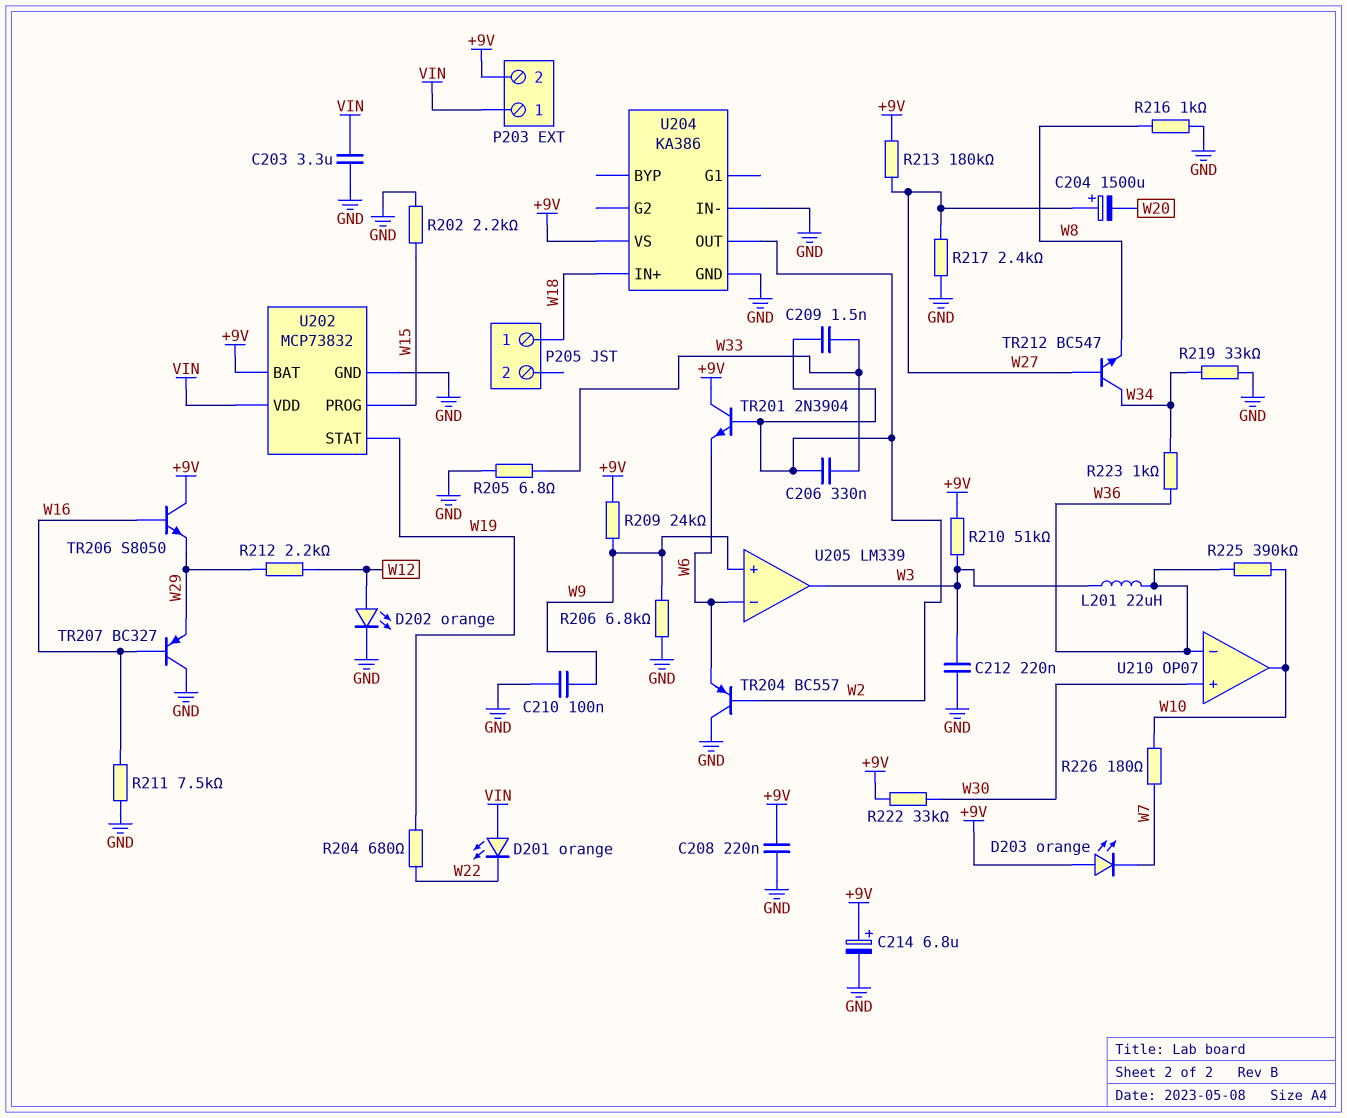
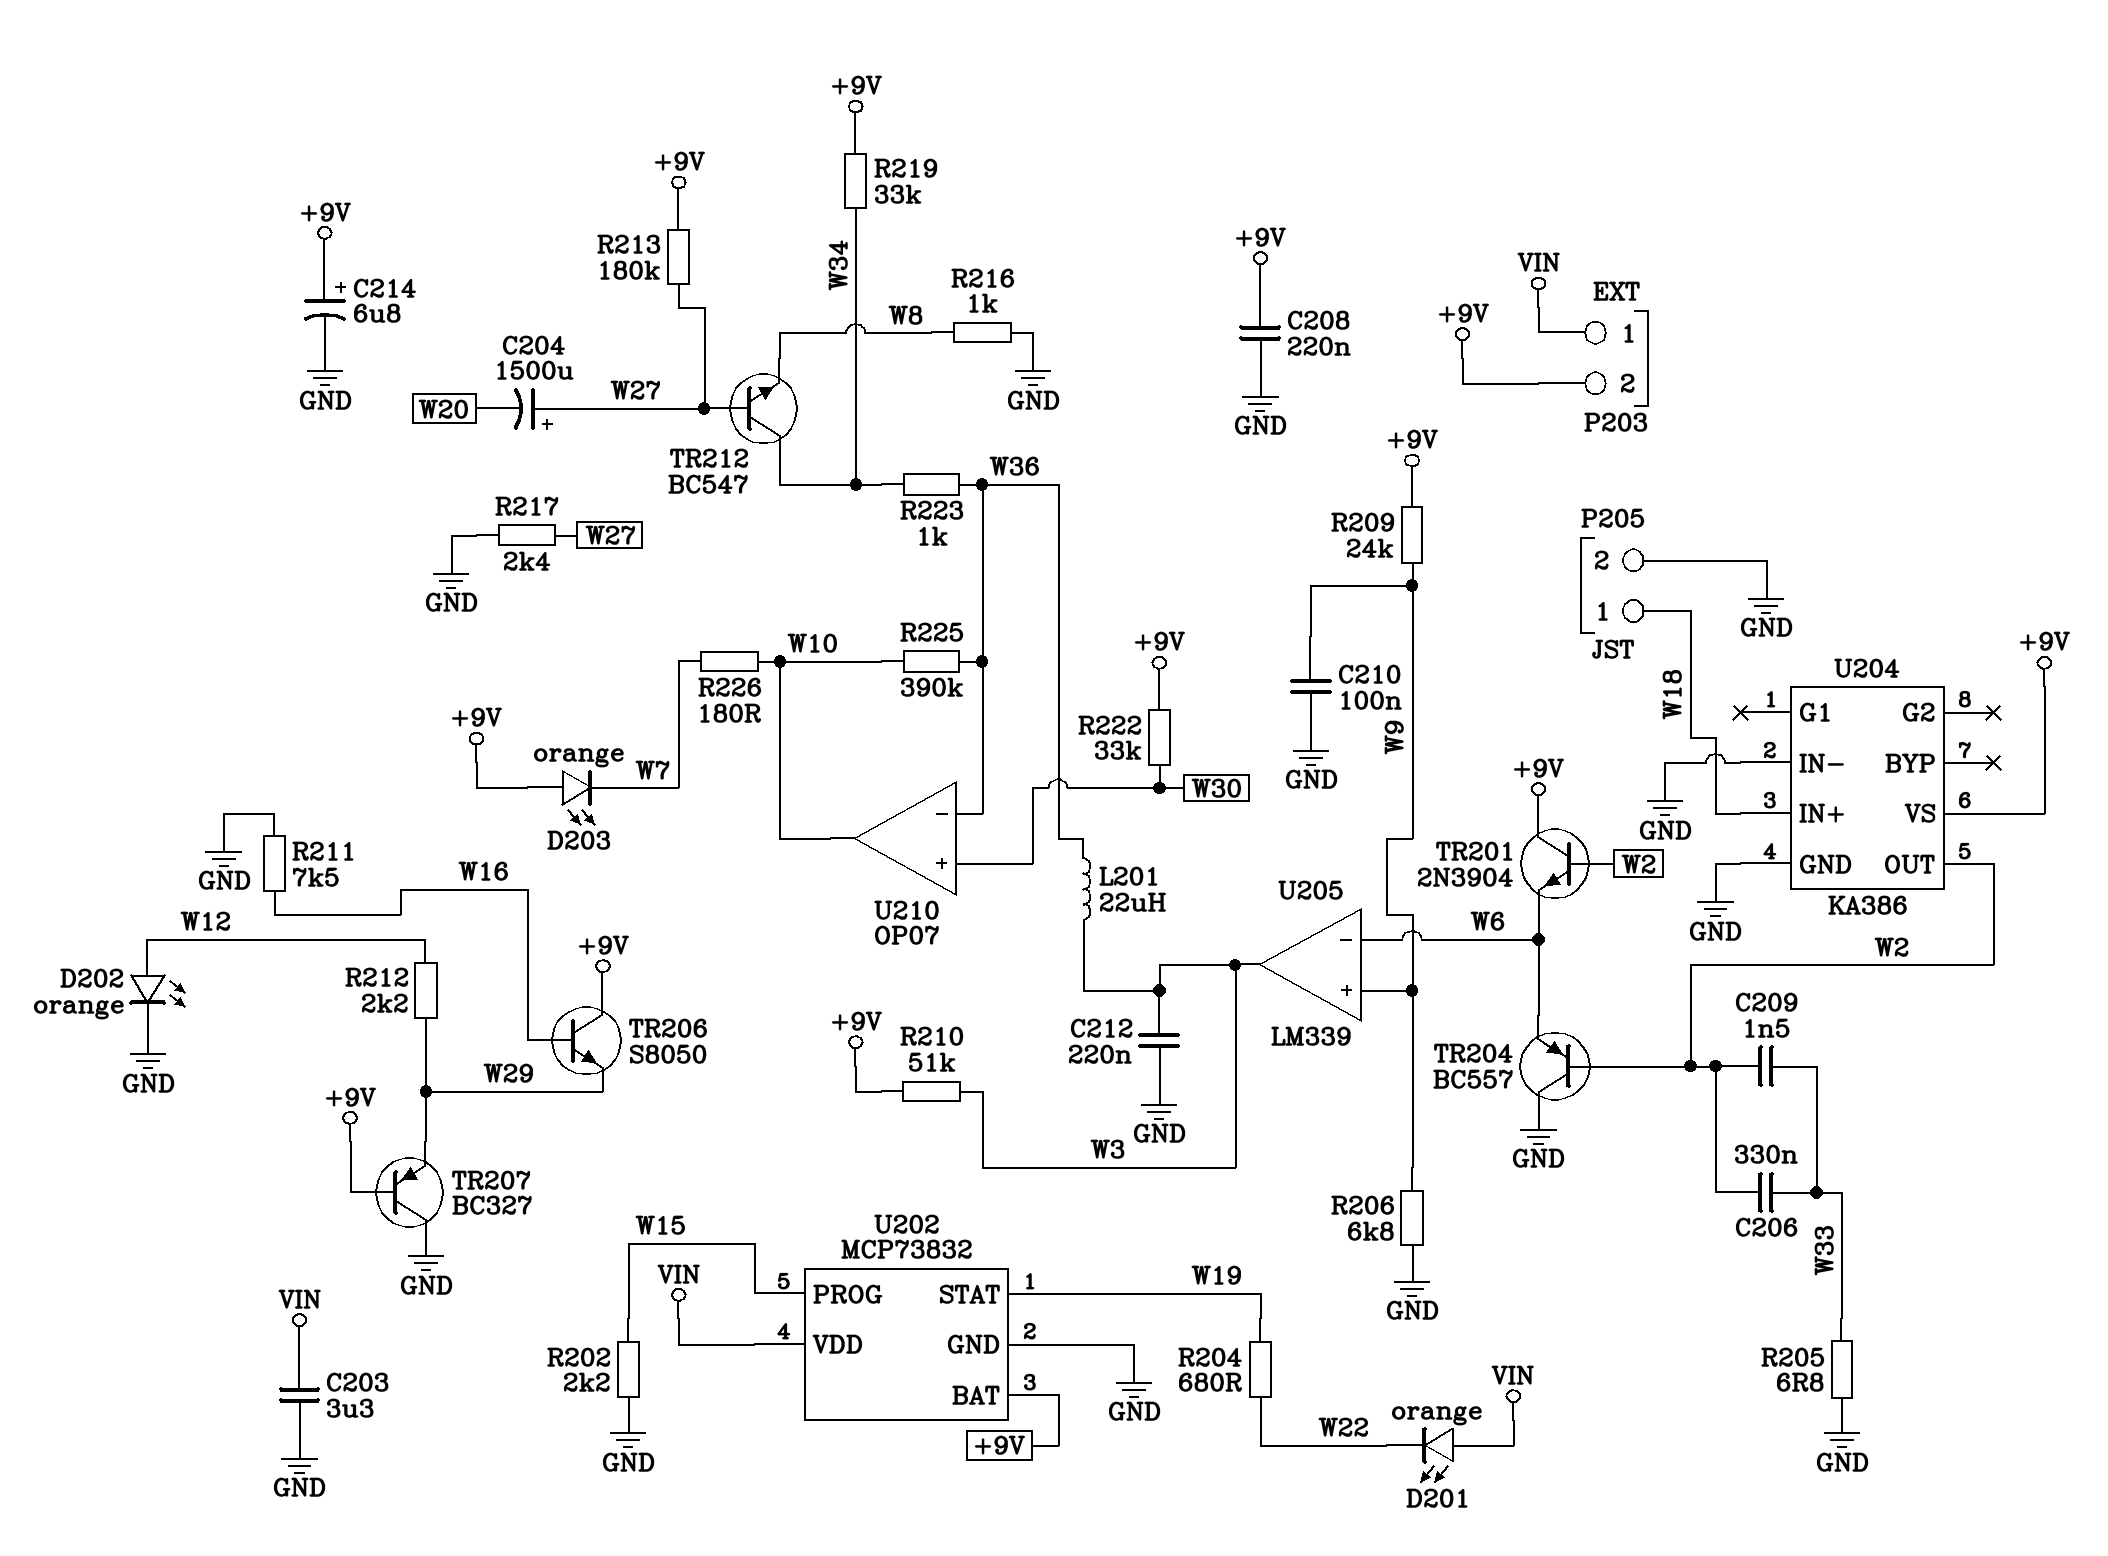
P205 pin 2: none -> GND
R219: 33k (GND, W34) -> 33k (+9V, W34)
TR207: PNP BC327 (B W16, C GND, E W29) -> PNP BC327 (B +9V, C GND, E W29)

